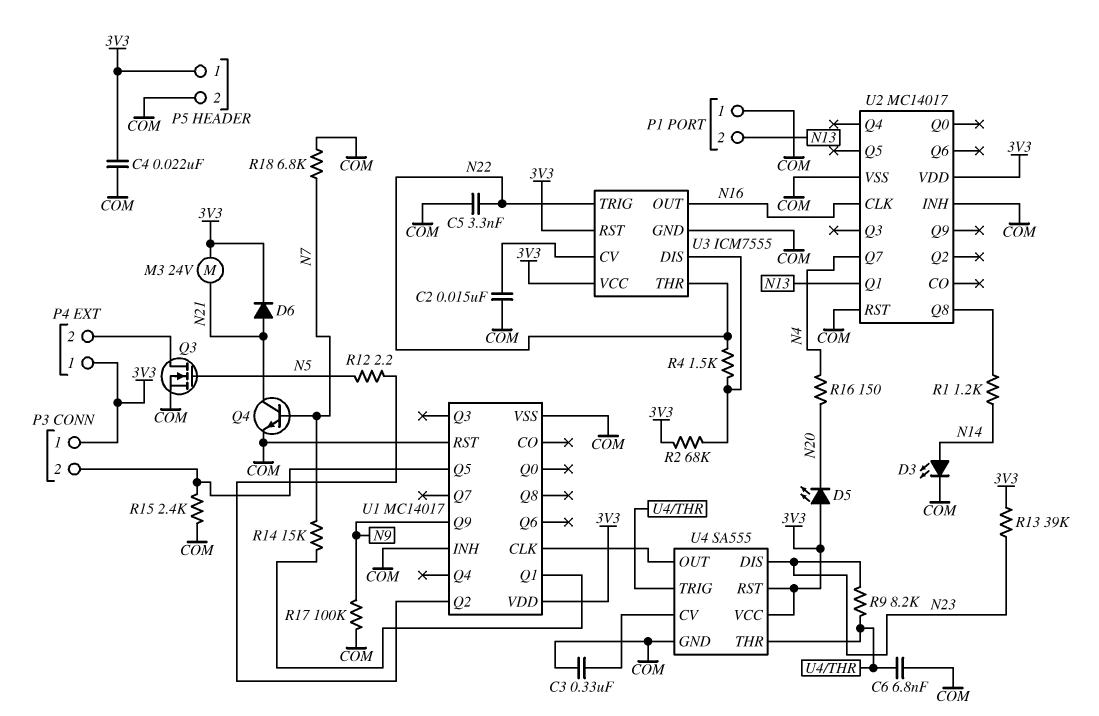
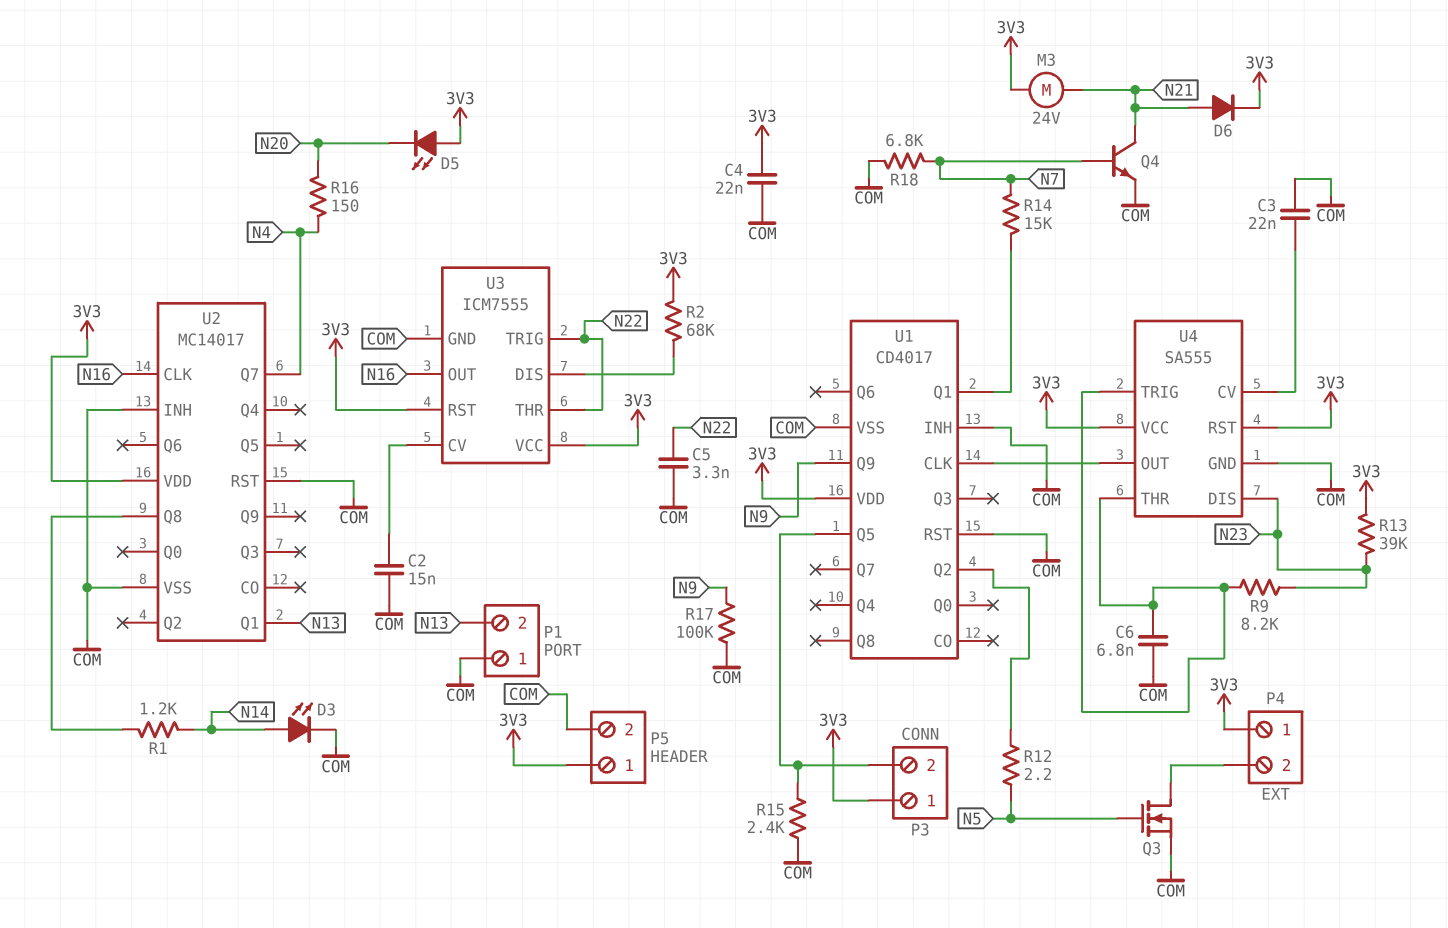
C3: 330nF (COM, U4/CV) -> 22nF (COM, U4/CV)
R4: 1.5k (N22, U3/DIS) -> none
U1: MC14017 -> CD4017

